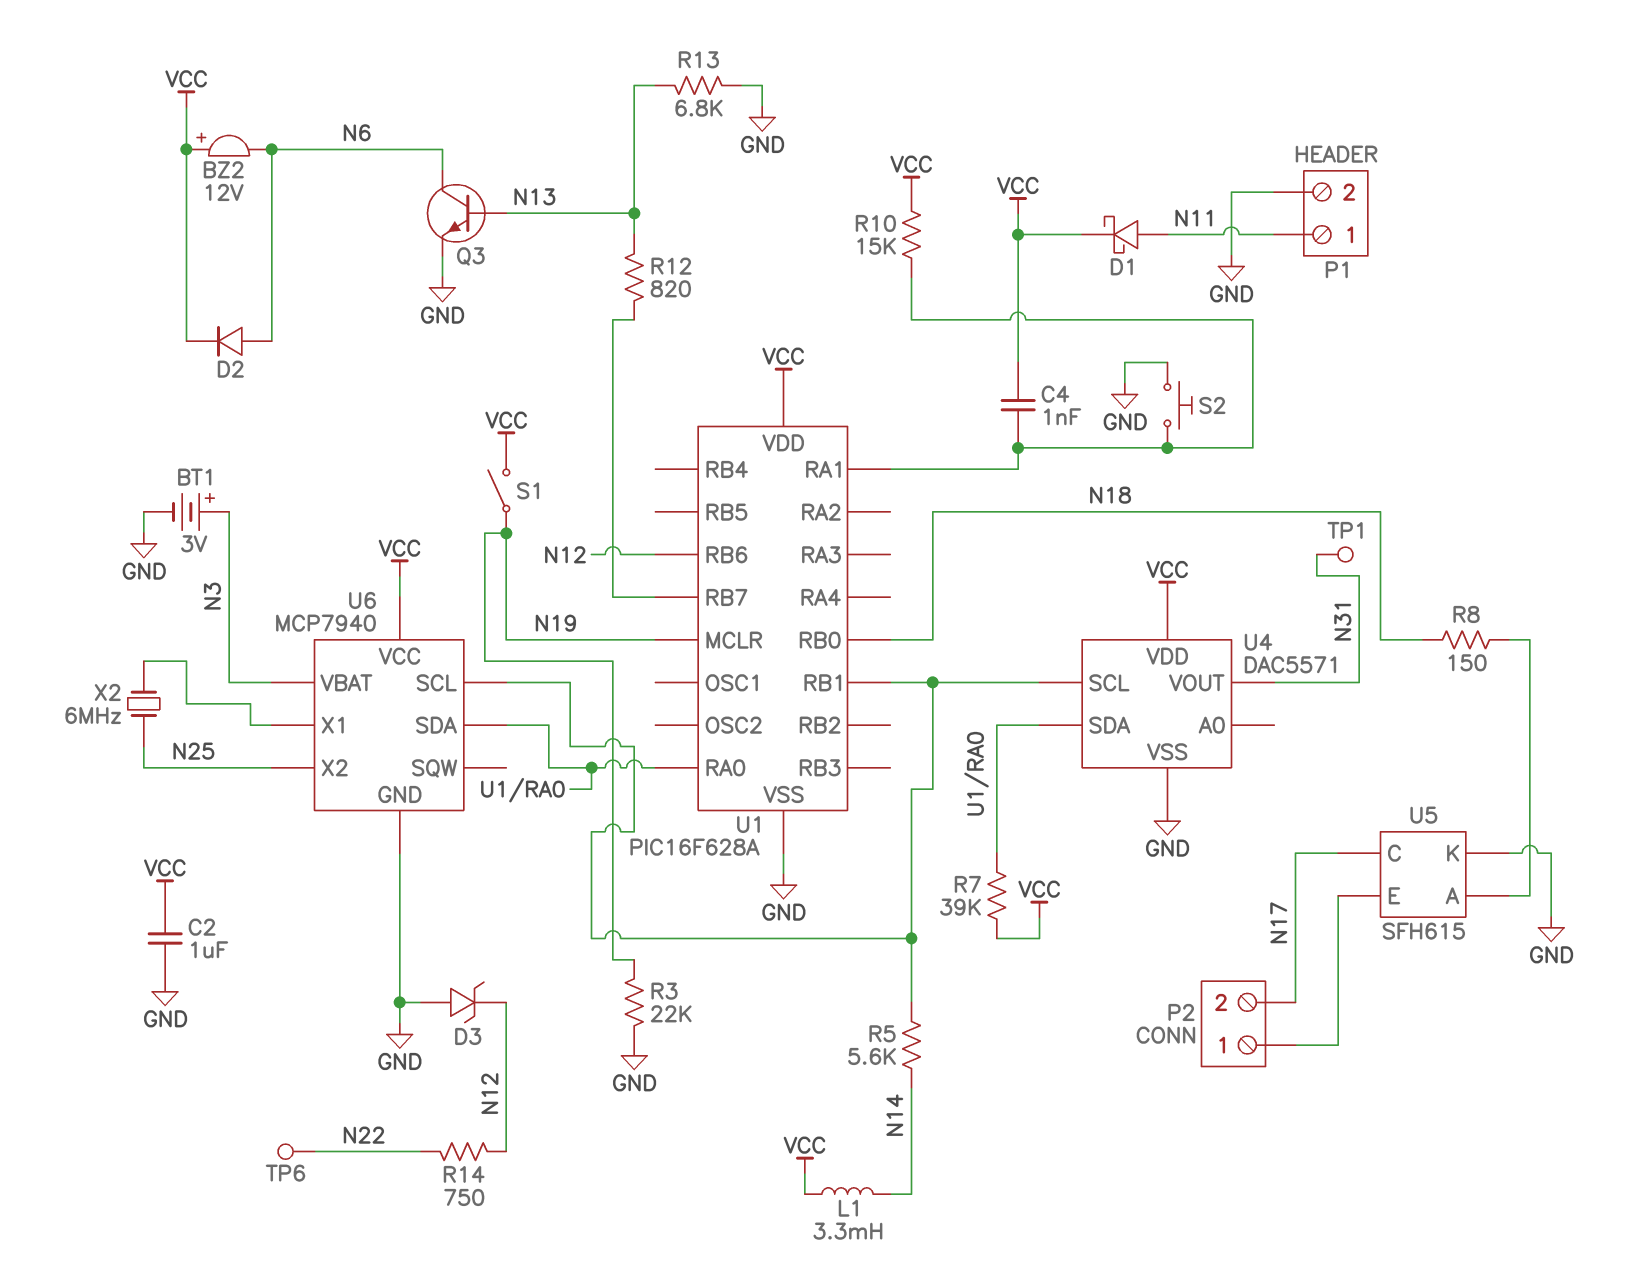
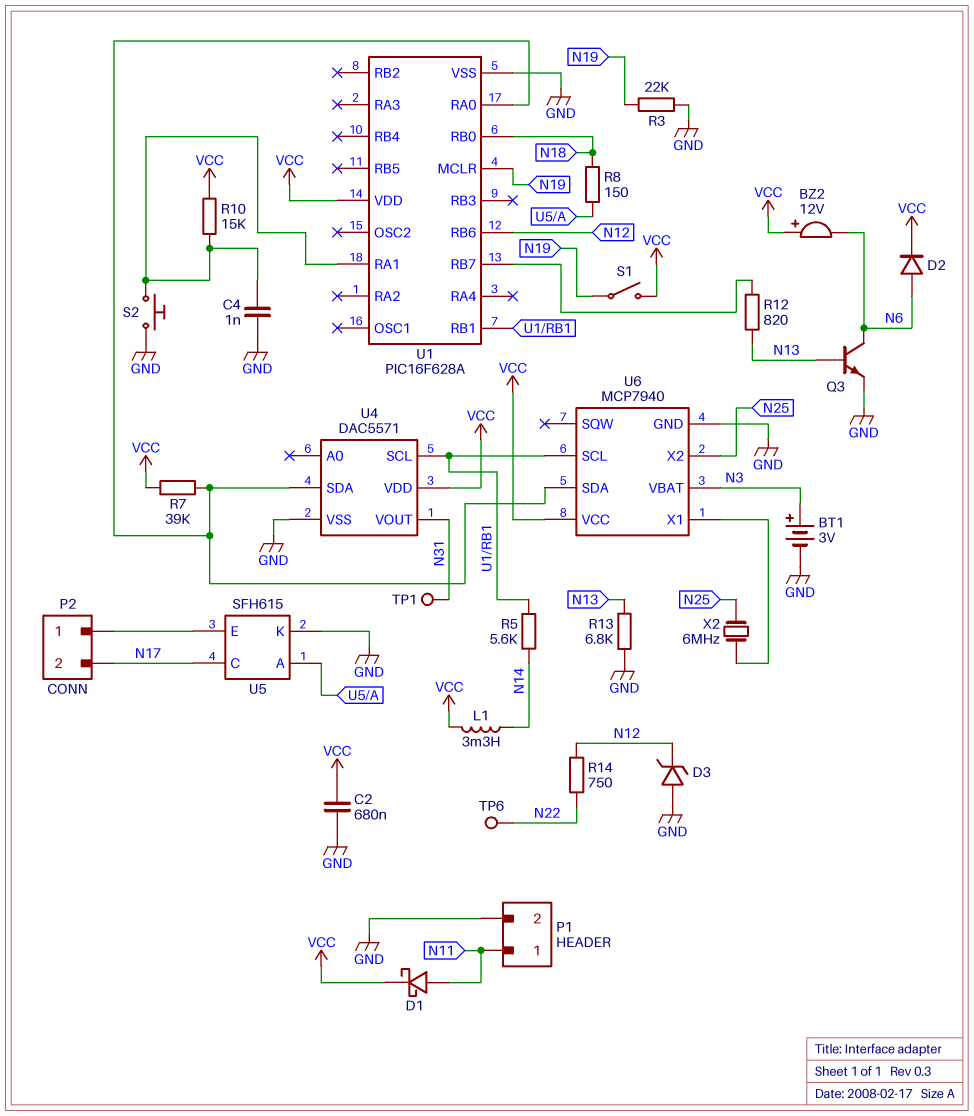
C2: 1uF (GND, VCC) -> 680nF (GND, VCC)
C4: 1nF (U1/RA1, VCC) -> 1nF (GND, U1/RA1)

